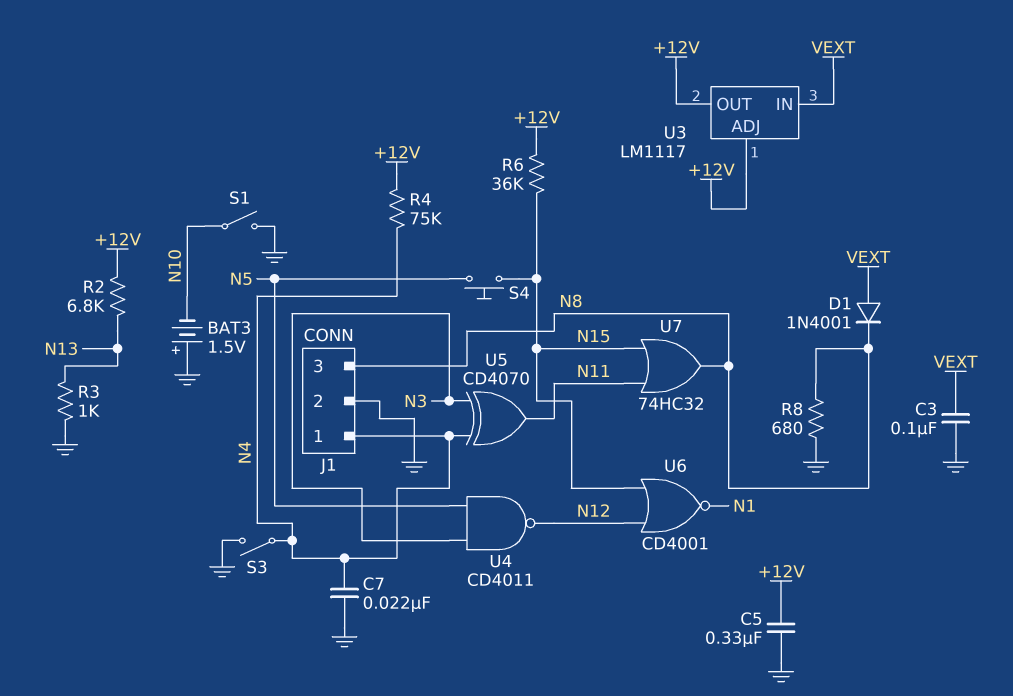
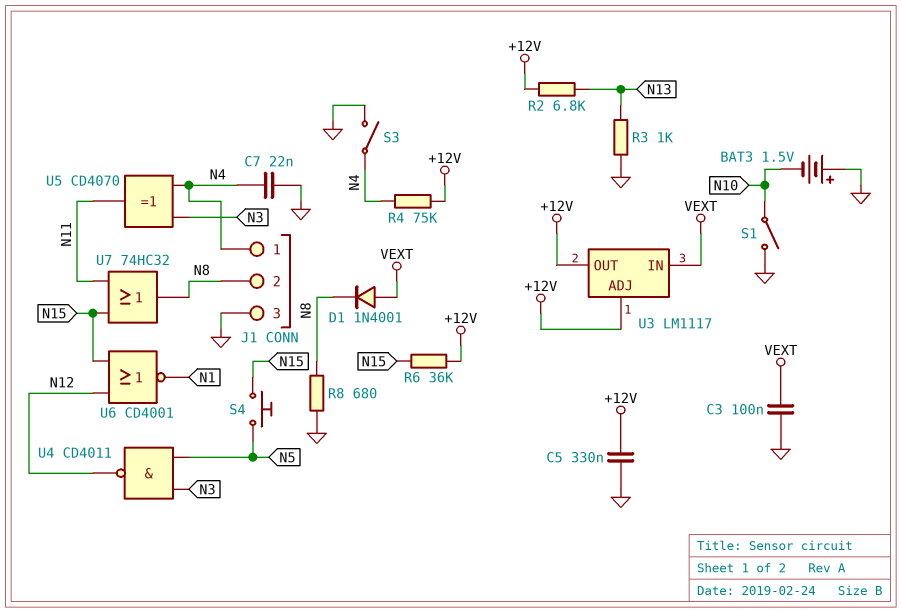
J1 pin 2: GND -> N8
J1 pin 3: N8 -> GND

